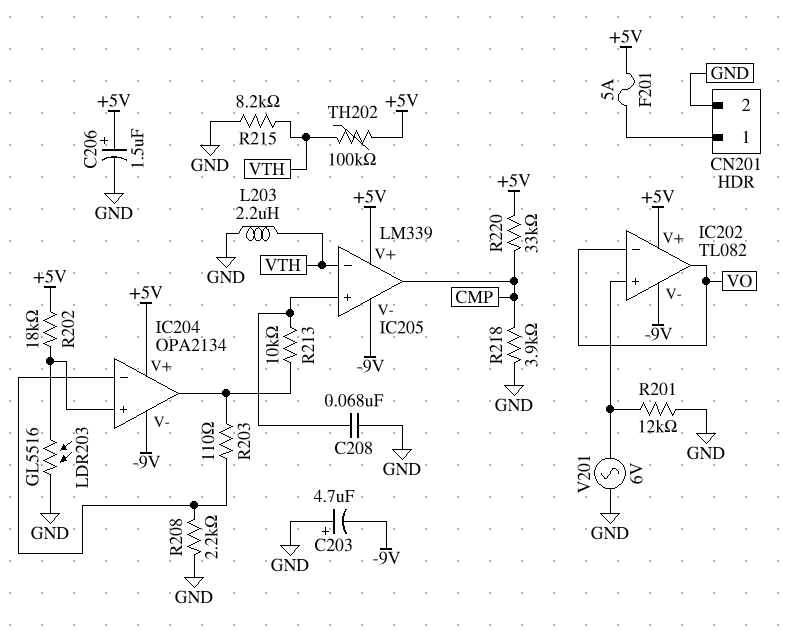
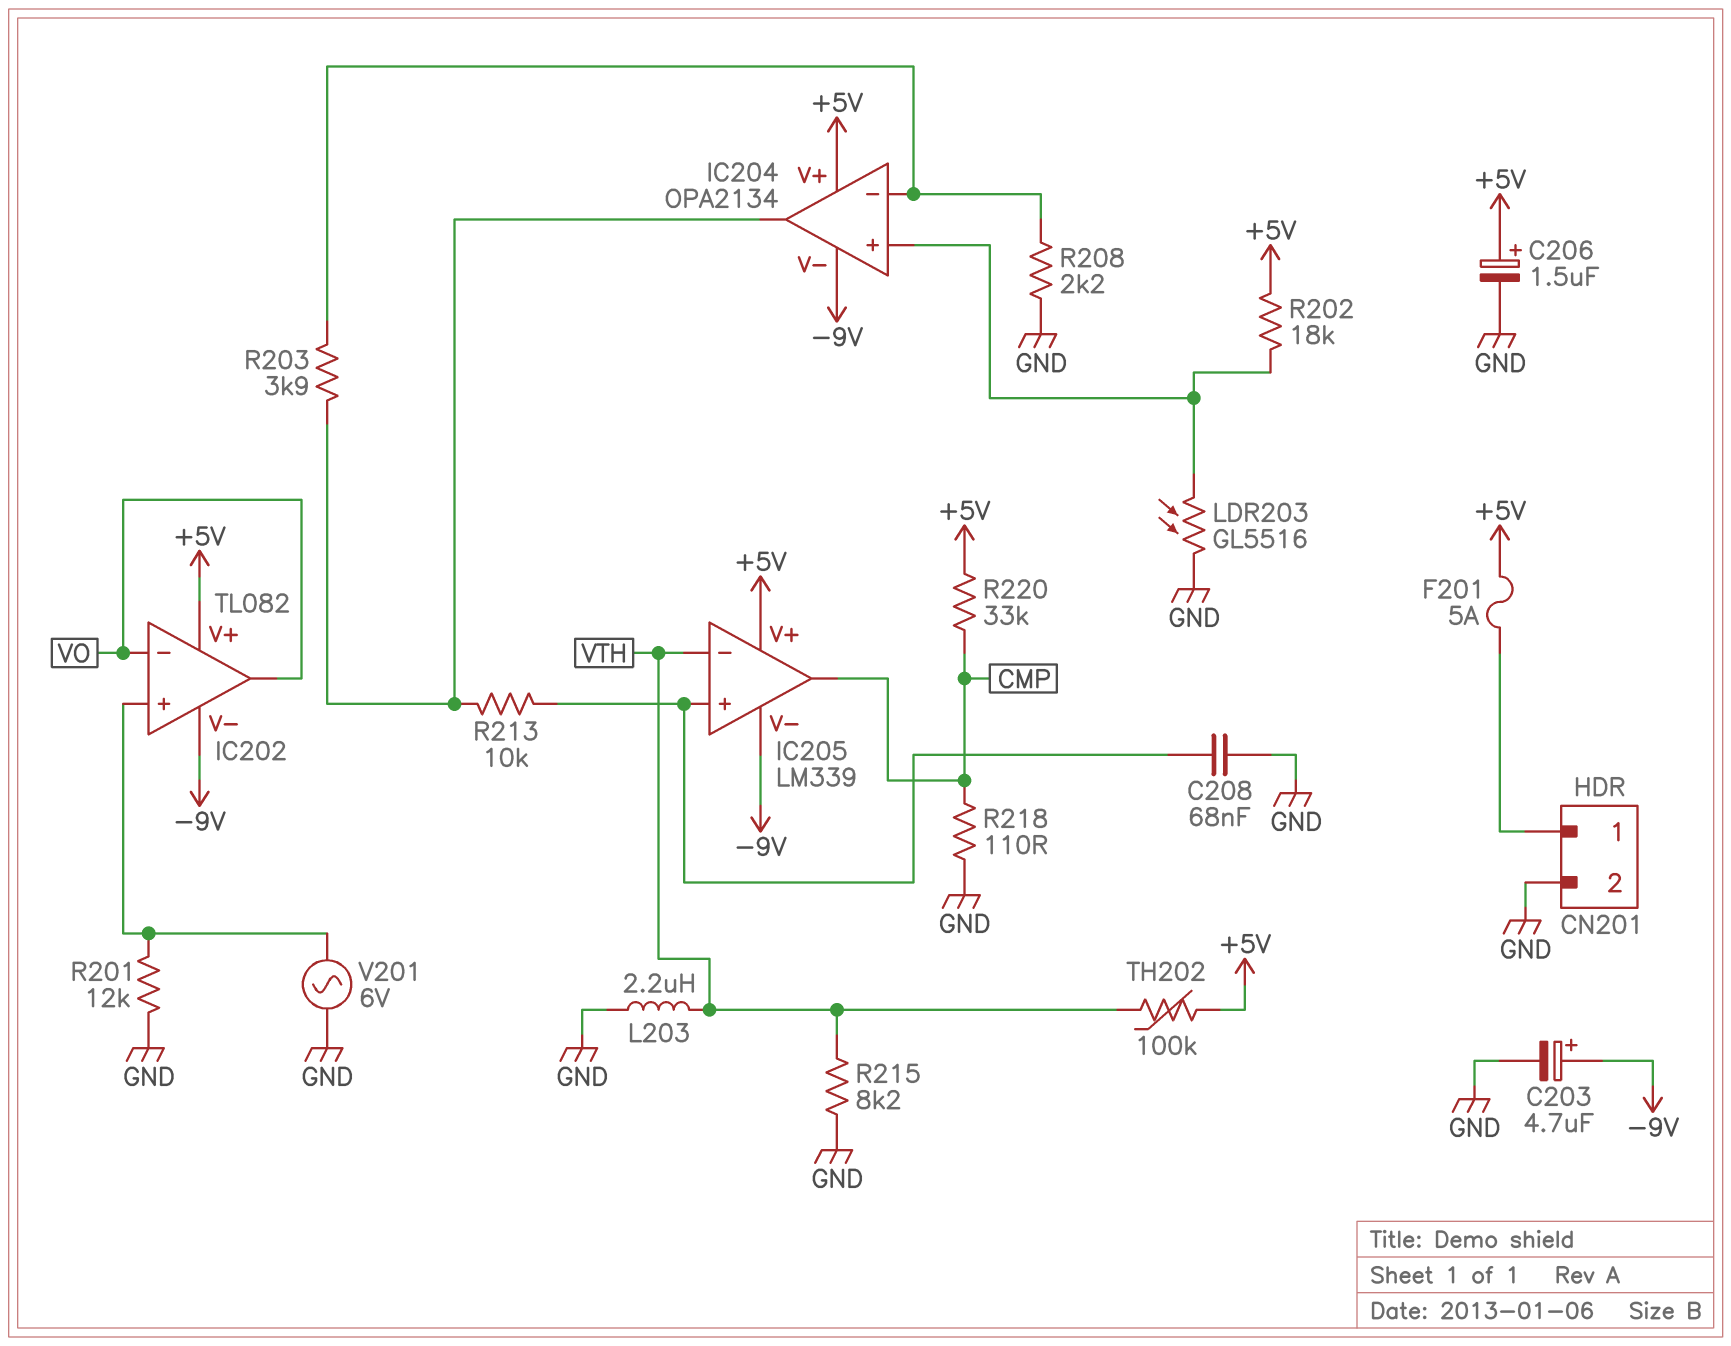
C203: 4.7uF (plus GND, minus -9V) -> 4.7uF (plus -9V, minus GND)
R203: 110 (IC204/in-, IC204/out) -> 3.9k (IC204/in-, IC204/out)
R218: 3.9k (CMP, GND) -> 110 (CMP, GND)

